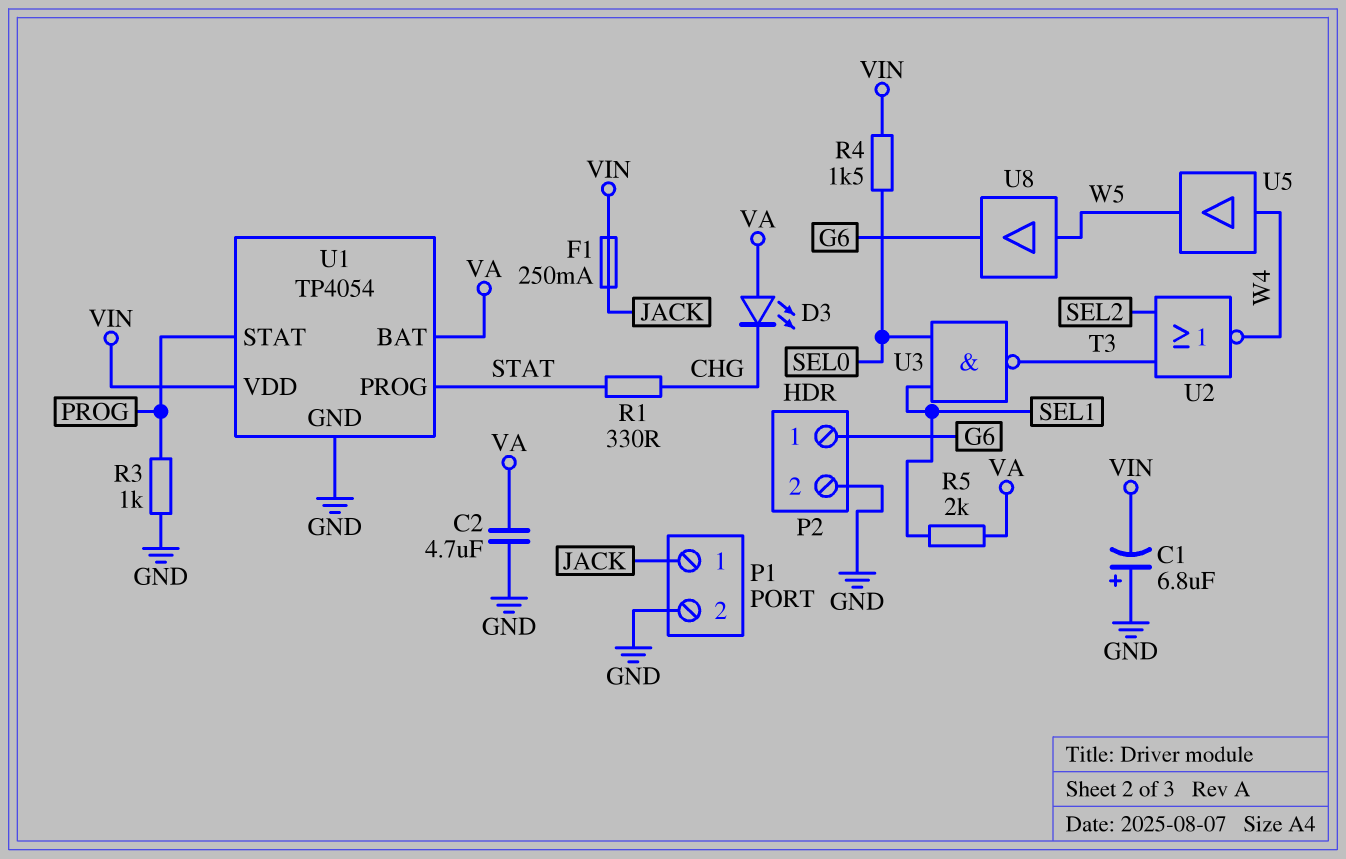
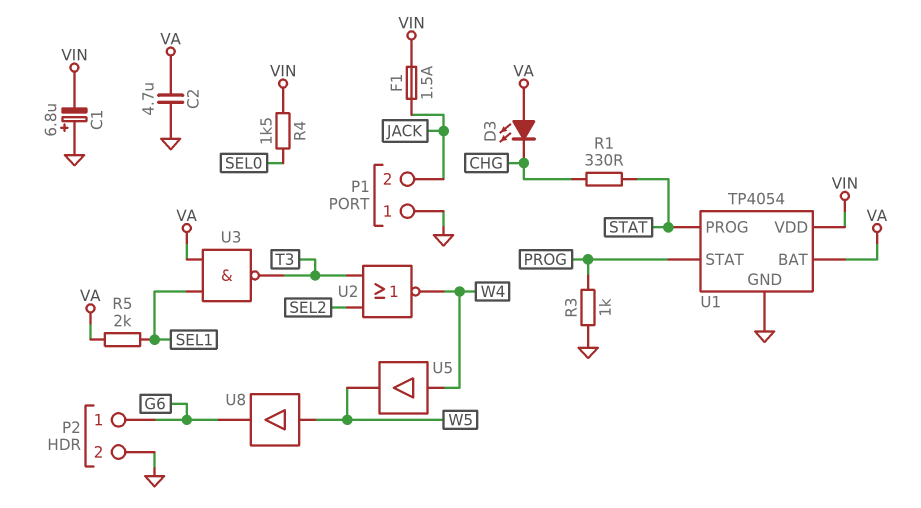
F1: 250mA (JACK, VIN) -> 1.5A (JACK, VIN)
P1 pin 1: JACK -> GND
P1 pin 2: GND -> JACK
U3: NAND (in SEL0, in SEL1, out T3) -> NAND (in SEL1, in VA, out T3)

